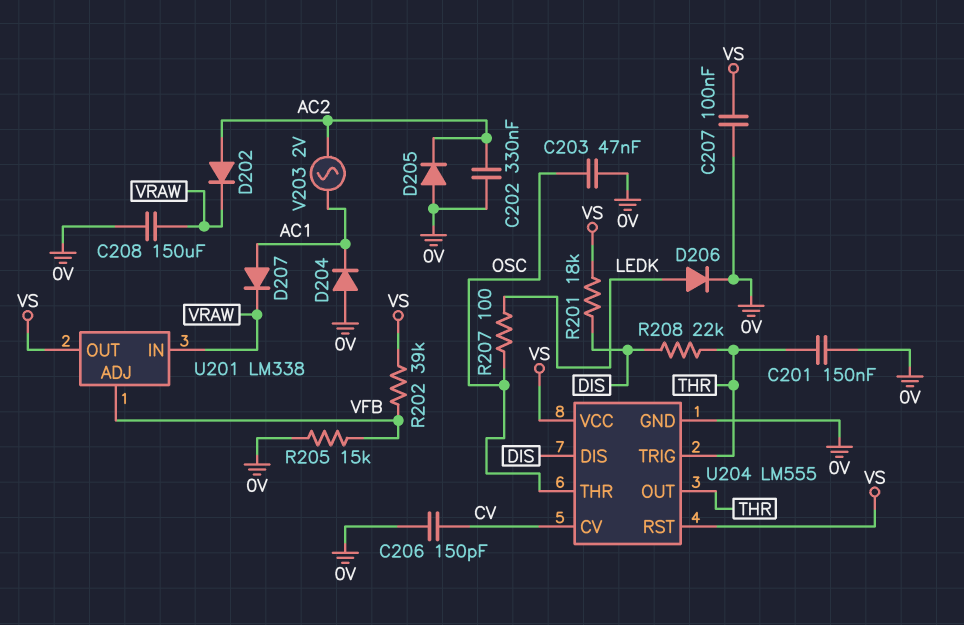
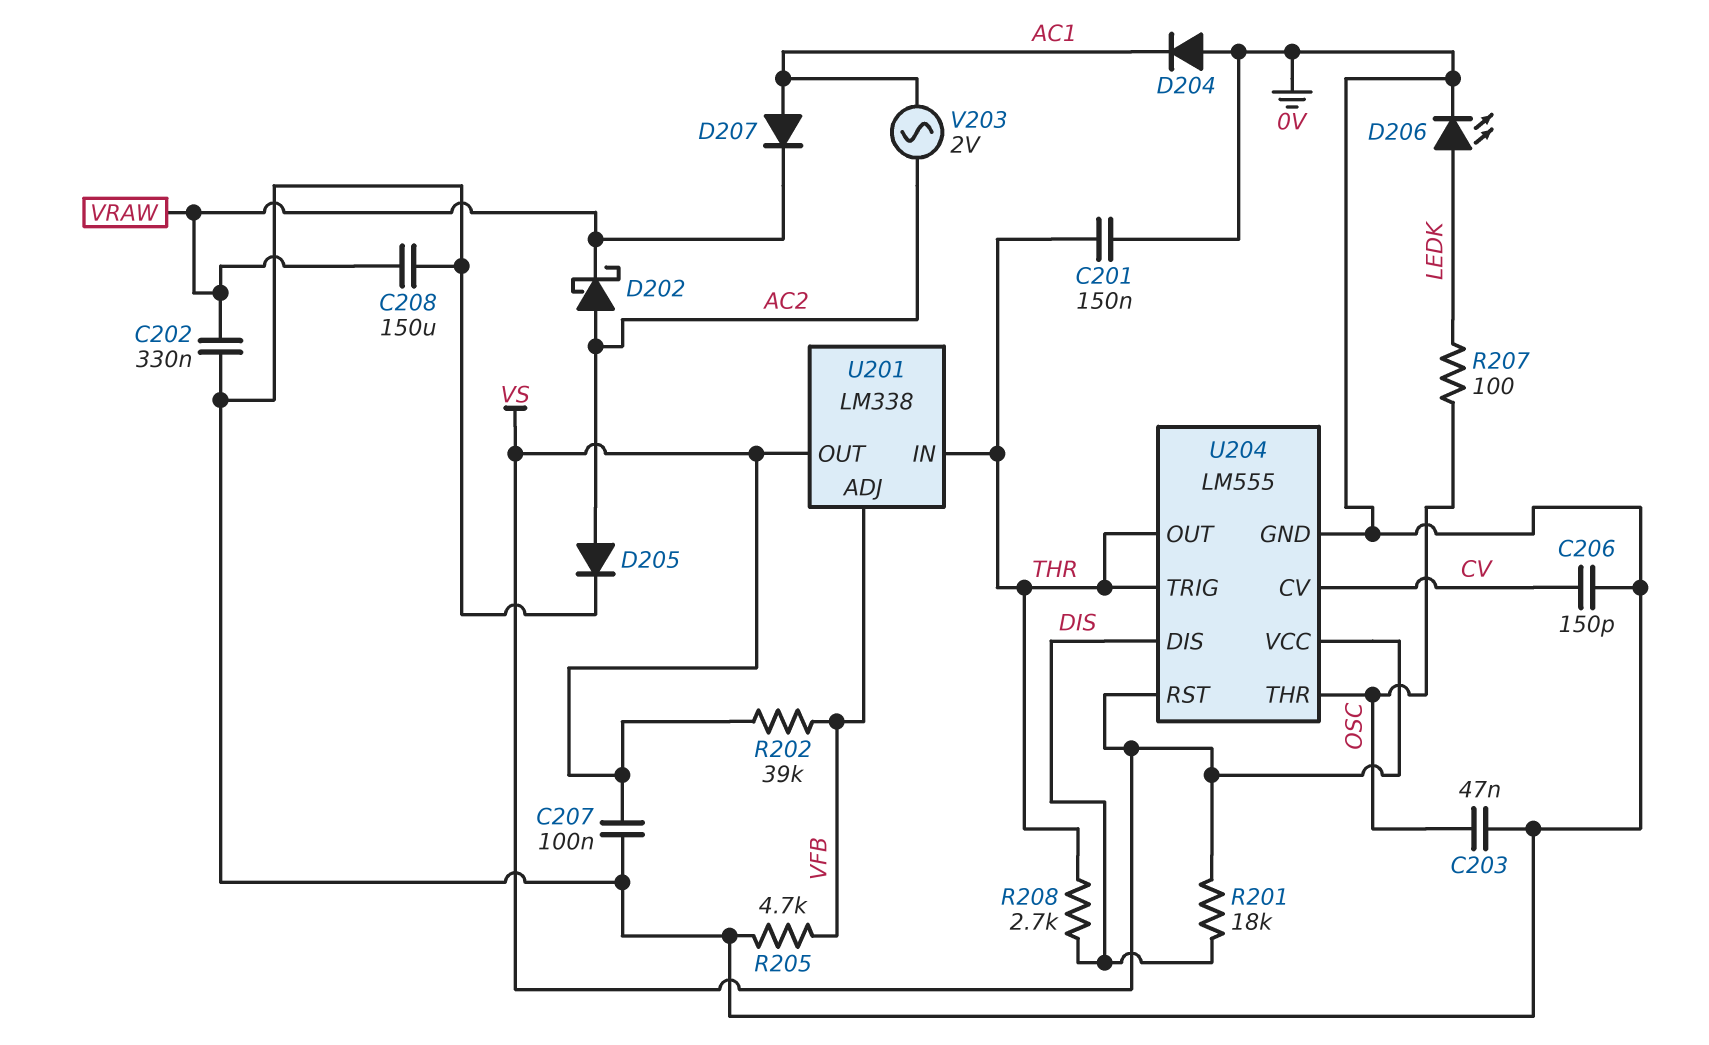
C202: 330nF (0V, AC2) -> 330nF (0V, VRAW)
D202: diode (A AC2, K VRAW) -> schottky (A AC2, K VRAW)
D205: diode (A 0V, K AC2) -> diode (A AC2, K 0V)
D206: diode (A LEDK, K 0V) -> LED (A LEDK, K 0V)
R205: 15k (0V, VFB) -> 4.7k (0V, VFB)
R208: 22k (DIS, THR) -> 2.7k (DIS, THR)
U201 pin IN: VRAW -> THR

